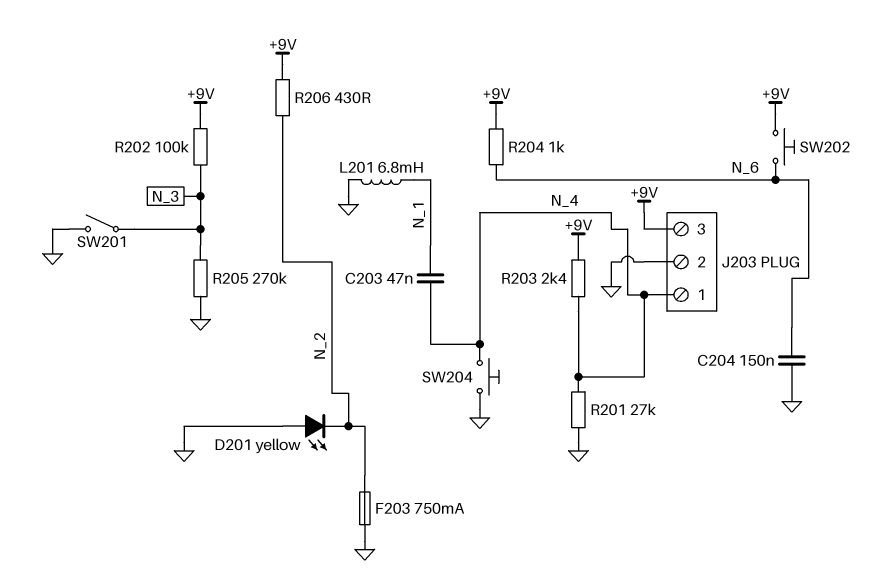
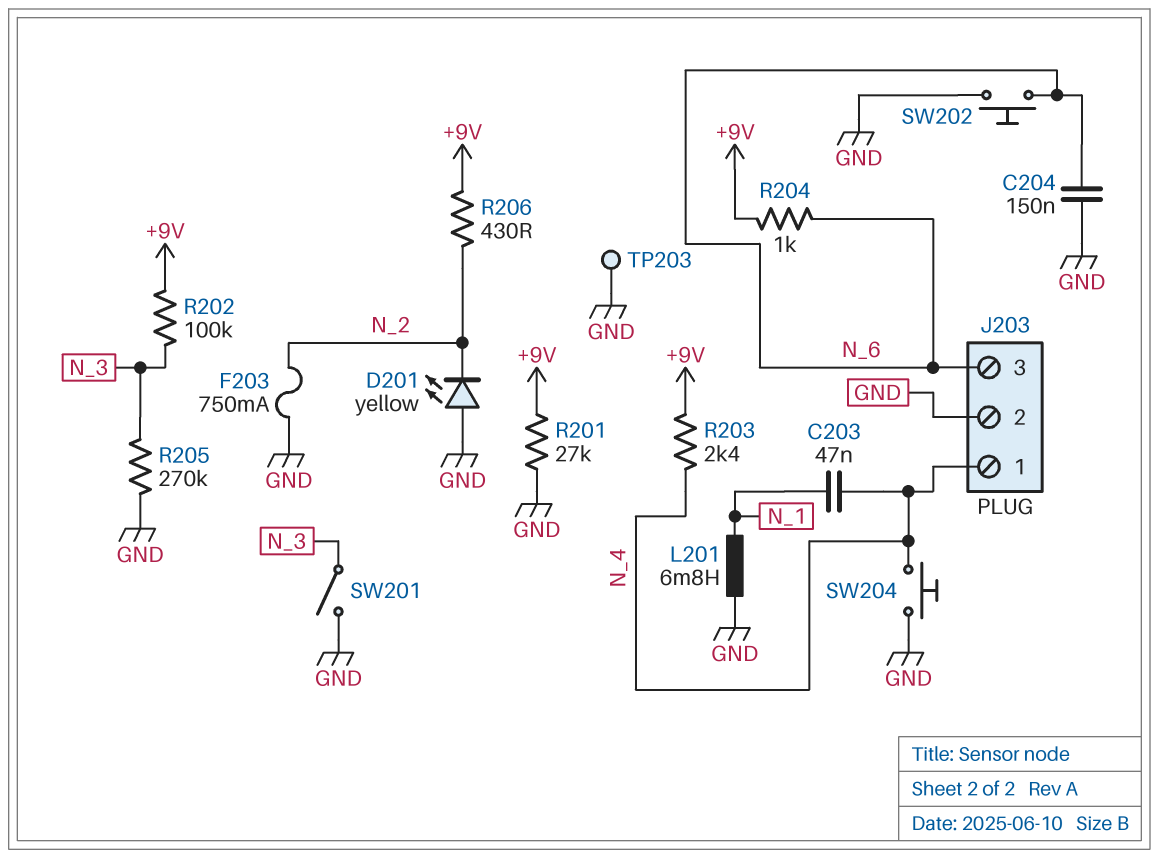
J203 pin 3: +9V -> N_6
R201: 27k (GND, N_4) -> 27k (+9V, GND)
SW202: button (+9V, N_6) -> button (GND, N_6)
TP203: none -> test point (GND)

